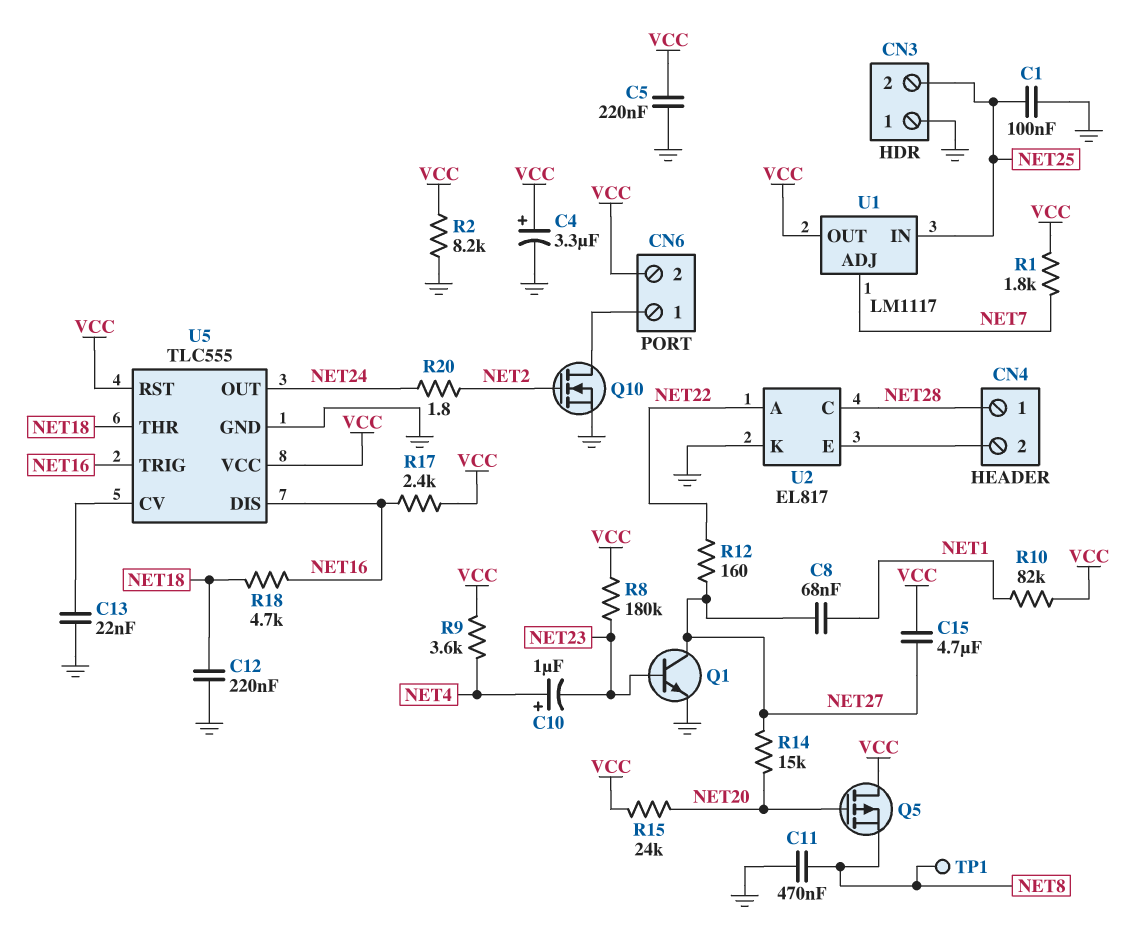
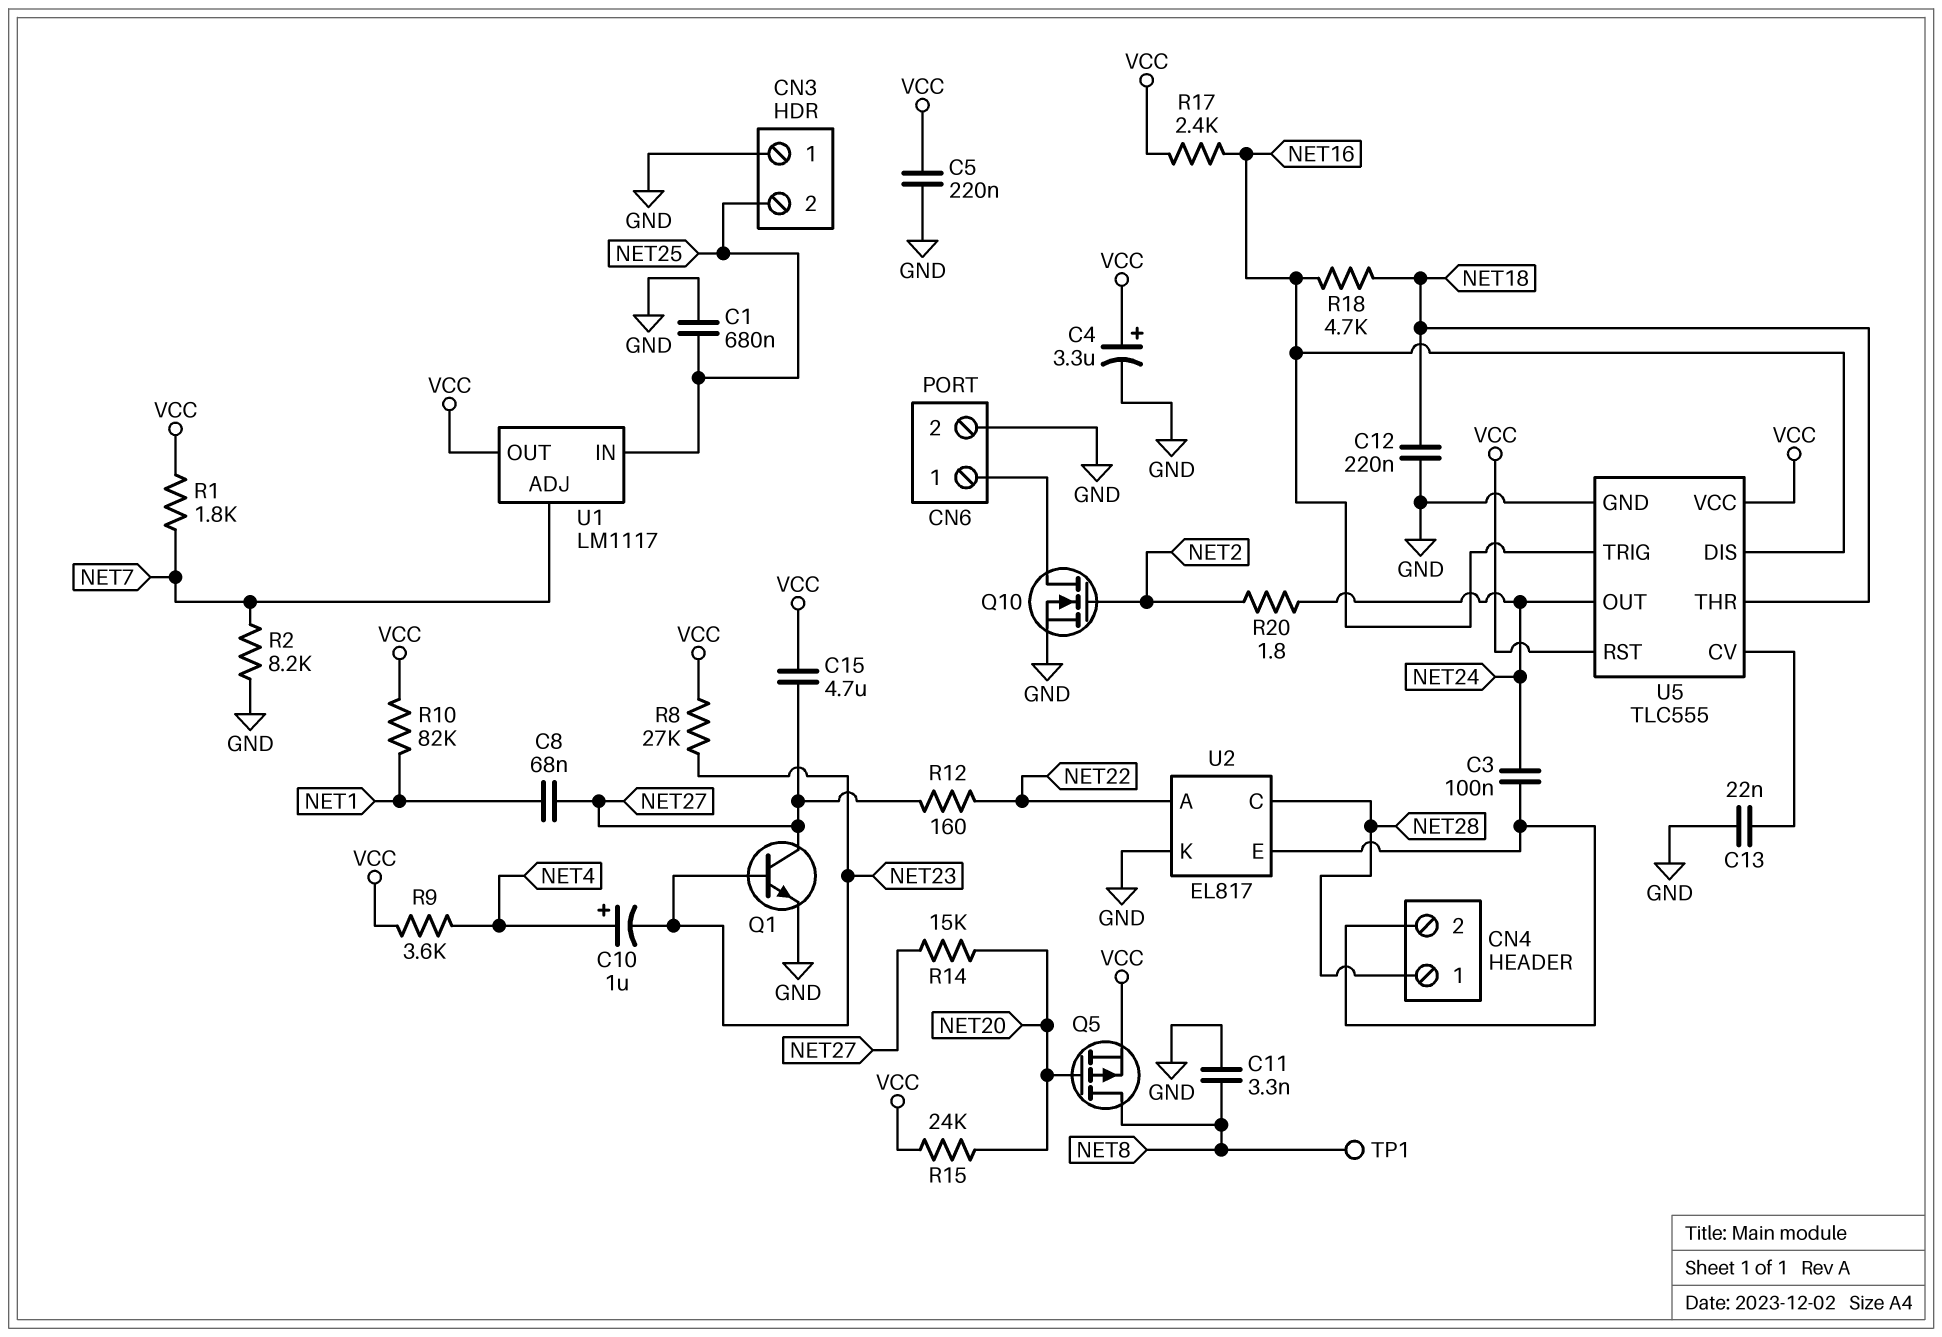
C1: 100nF (GND, NET25) -> 680nF (GND, NET25)
C3: none -> 100nF (CN4/2, NET24)
C11: 470nF (GND, NET8) -> 3.3nF (GND, NET8)
CN6 pin 2: VCC -> GND
Q5: PMOS (G NET20, D VCC, S NET8) -> PMOS (G NET20, D NET8, S VCC)
R2: 8.2k (GND, VCC) -> 8.2k (GND, NET7)
R8: 180k (NET23, VCC) -> 27k (NET23, VCC)

